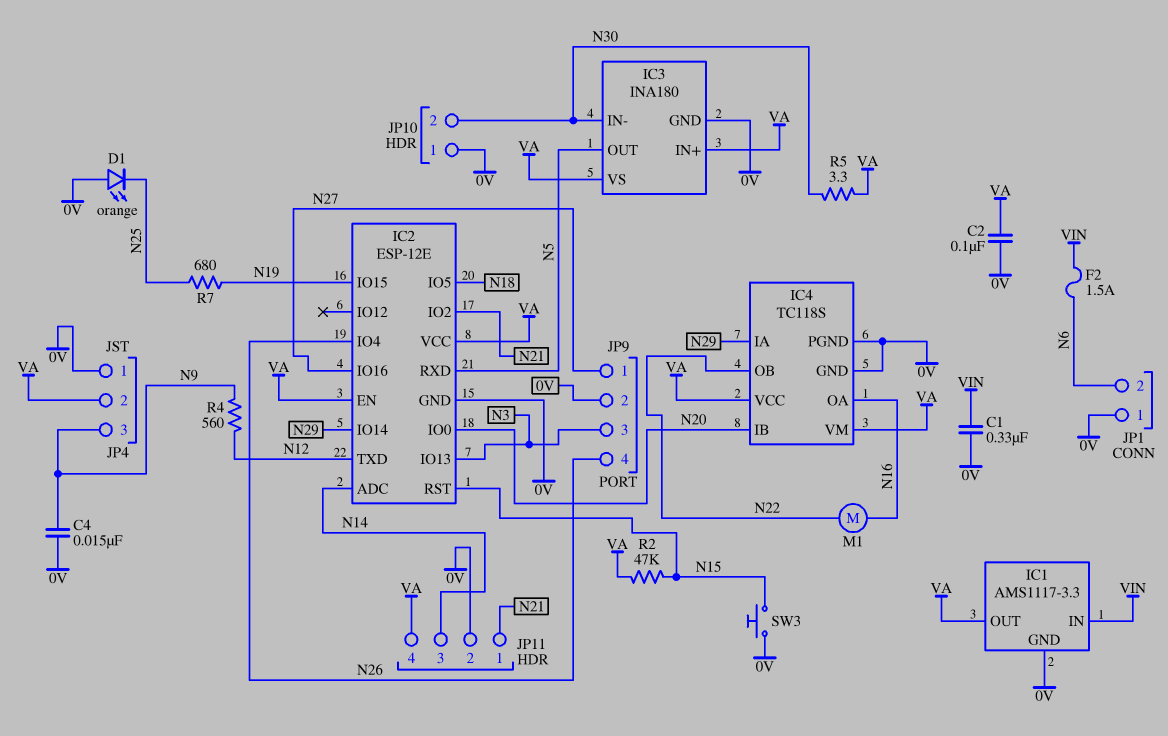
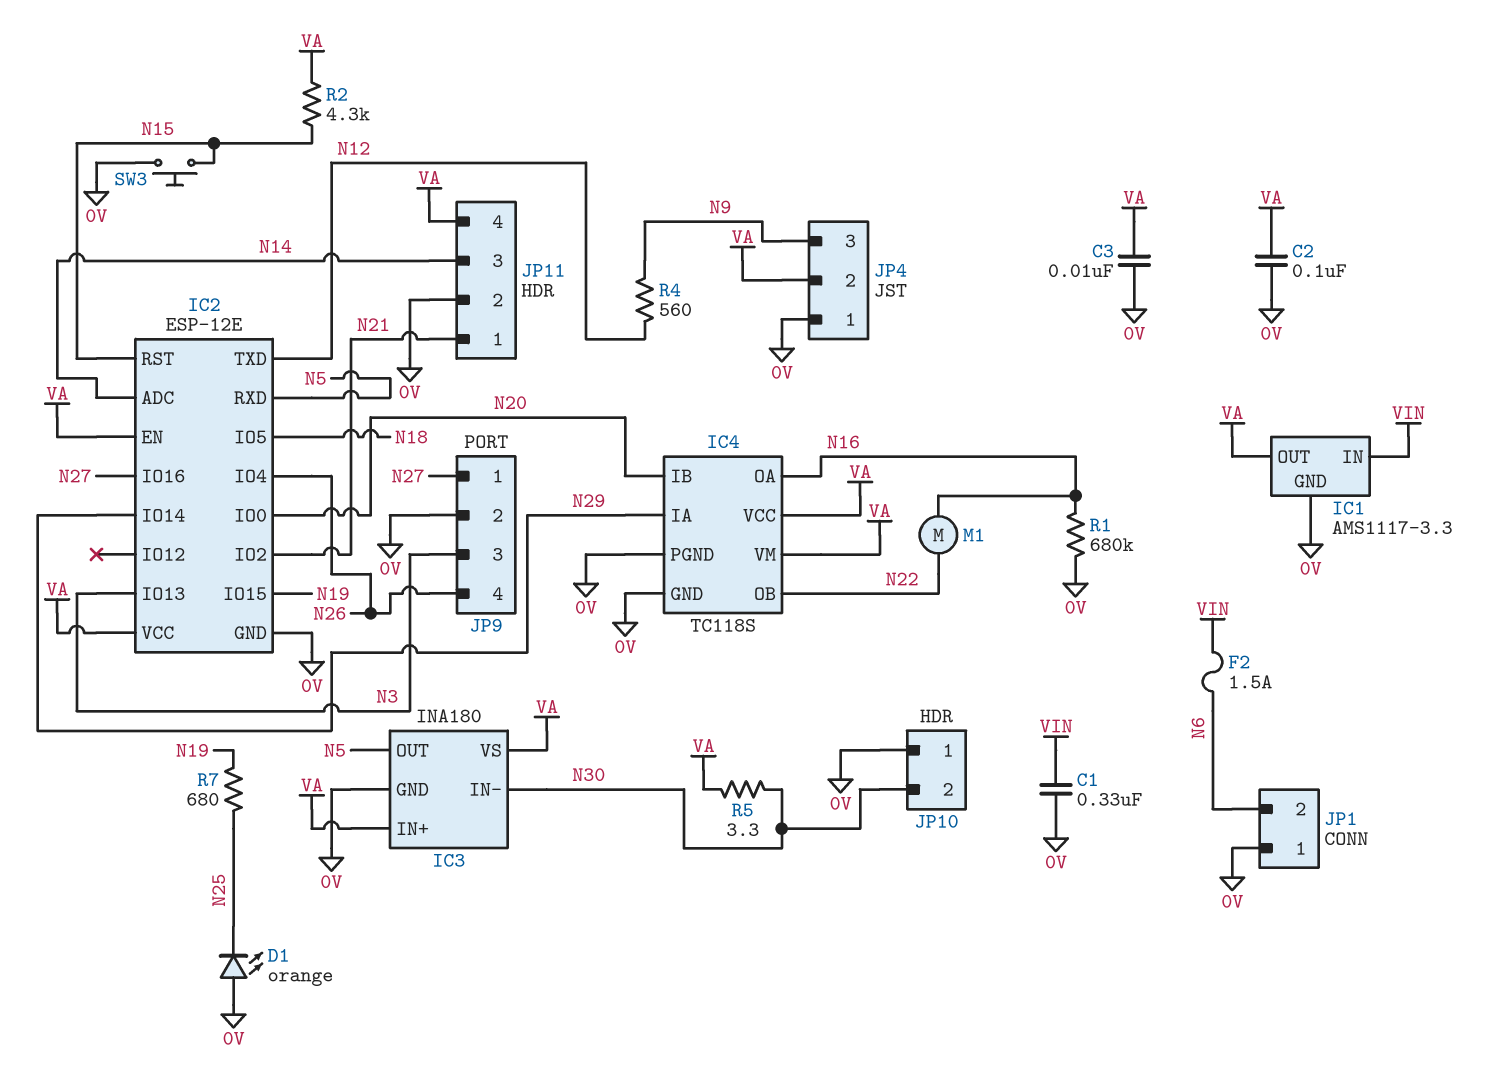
C3: none -> 10nF (0V, VA)
C4: 15nF (0V, N9) -> none
R1: none -> 680k (0V, N16)
R2: 47k (N15, VA) -> 4.3k (N15, VA)

